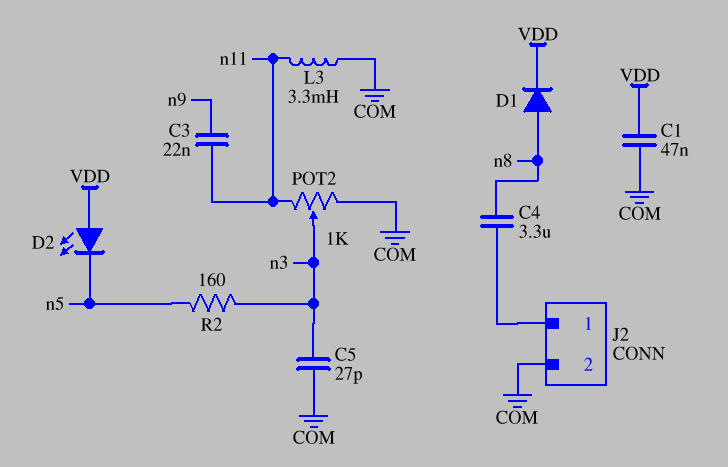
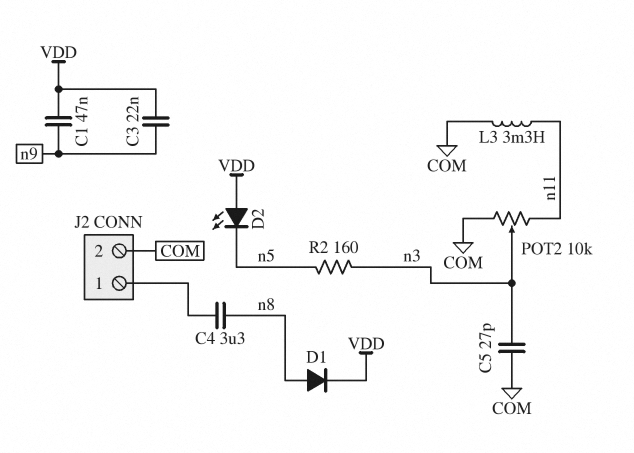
C1: 47nF (COM, VDD) -> 47nF (VDD, n9)
C3: 22nF (n9, n11) -> 22nF (VDD, n9)
POT2: 1k (COM, n11, wiper n3) -> 10k (COM, n11, wiper n3)

